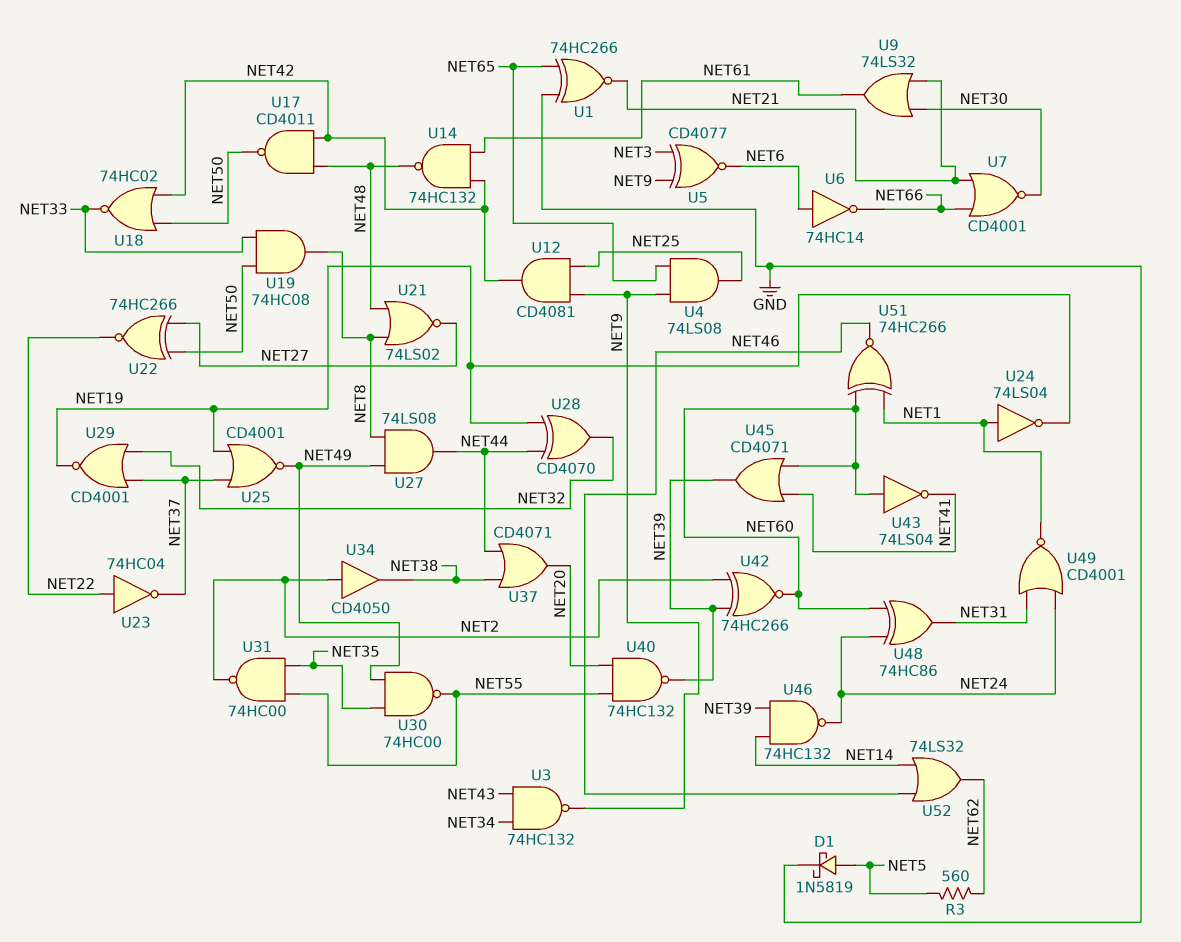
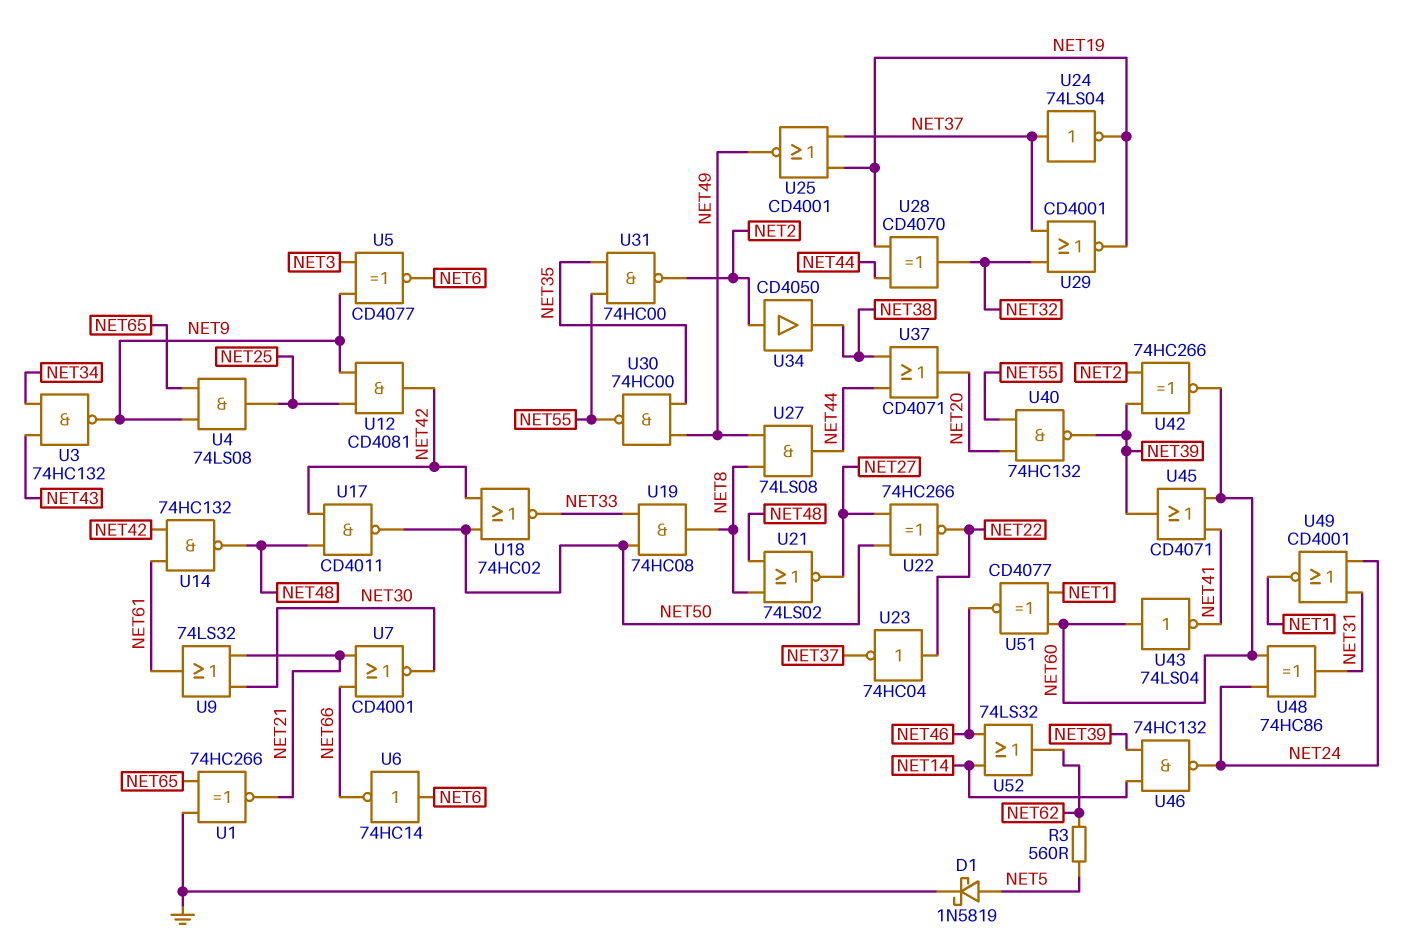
U24: NOT 74LS04 (in NET1, out NET19) -> NOT 74LS04 (in NET37, out NET19)
U51: XNOR 74HC266 (in NET1, in NET60, out NET46) -> XNOR CD4077 (in NET1, in NET60, out NET46)

